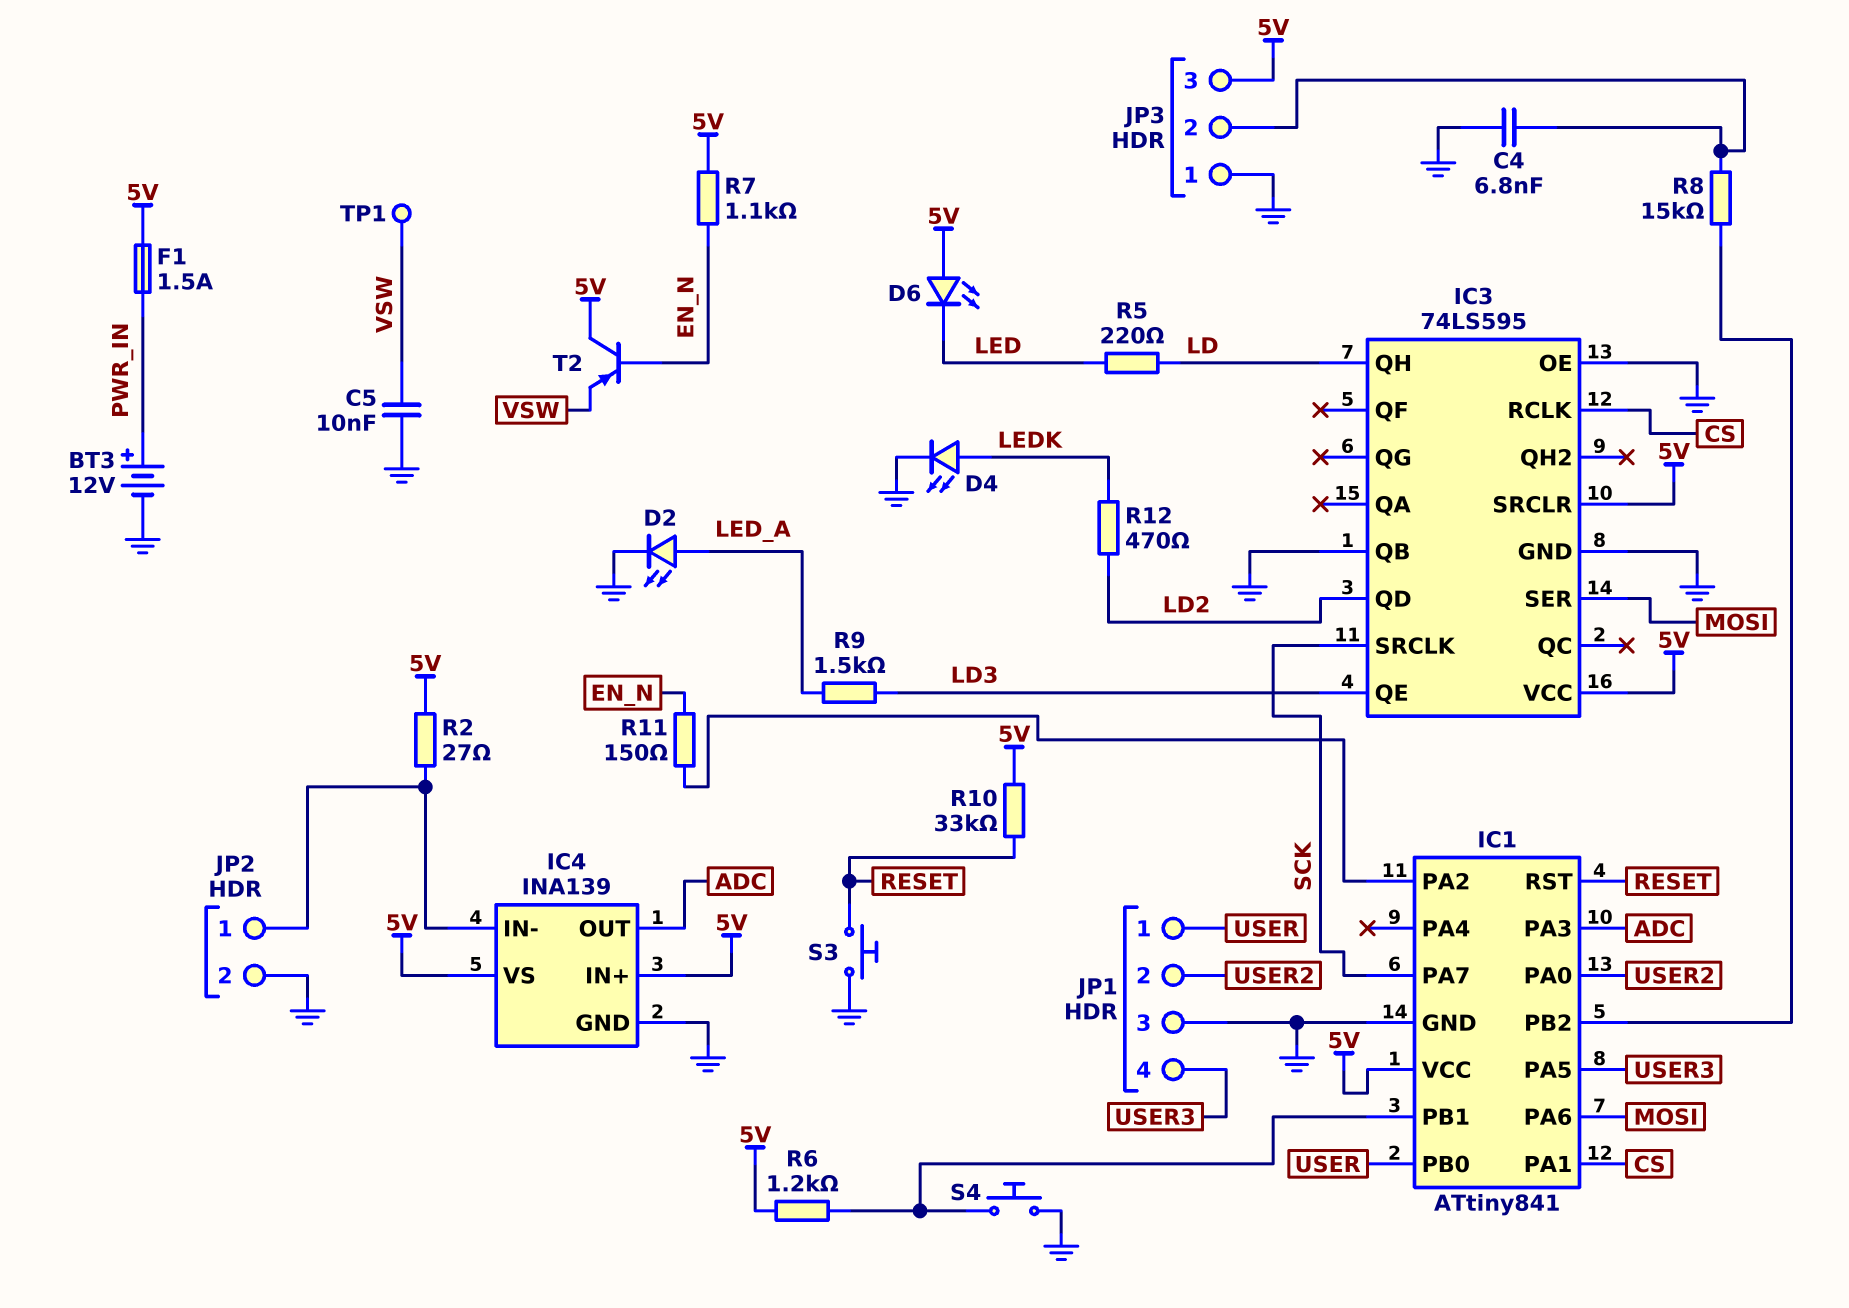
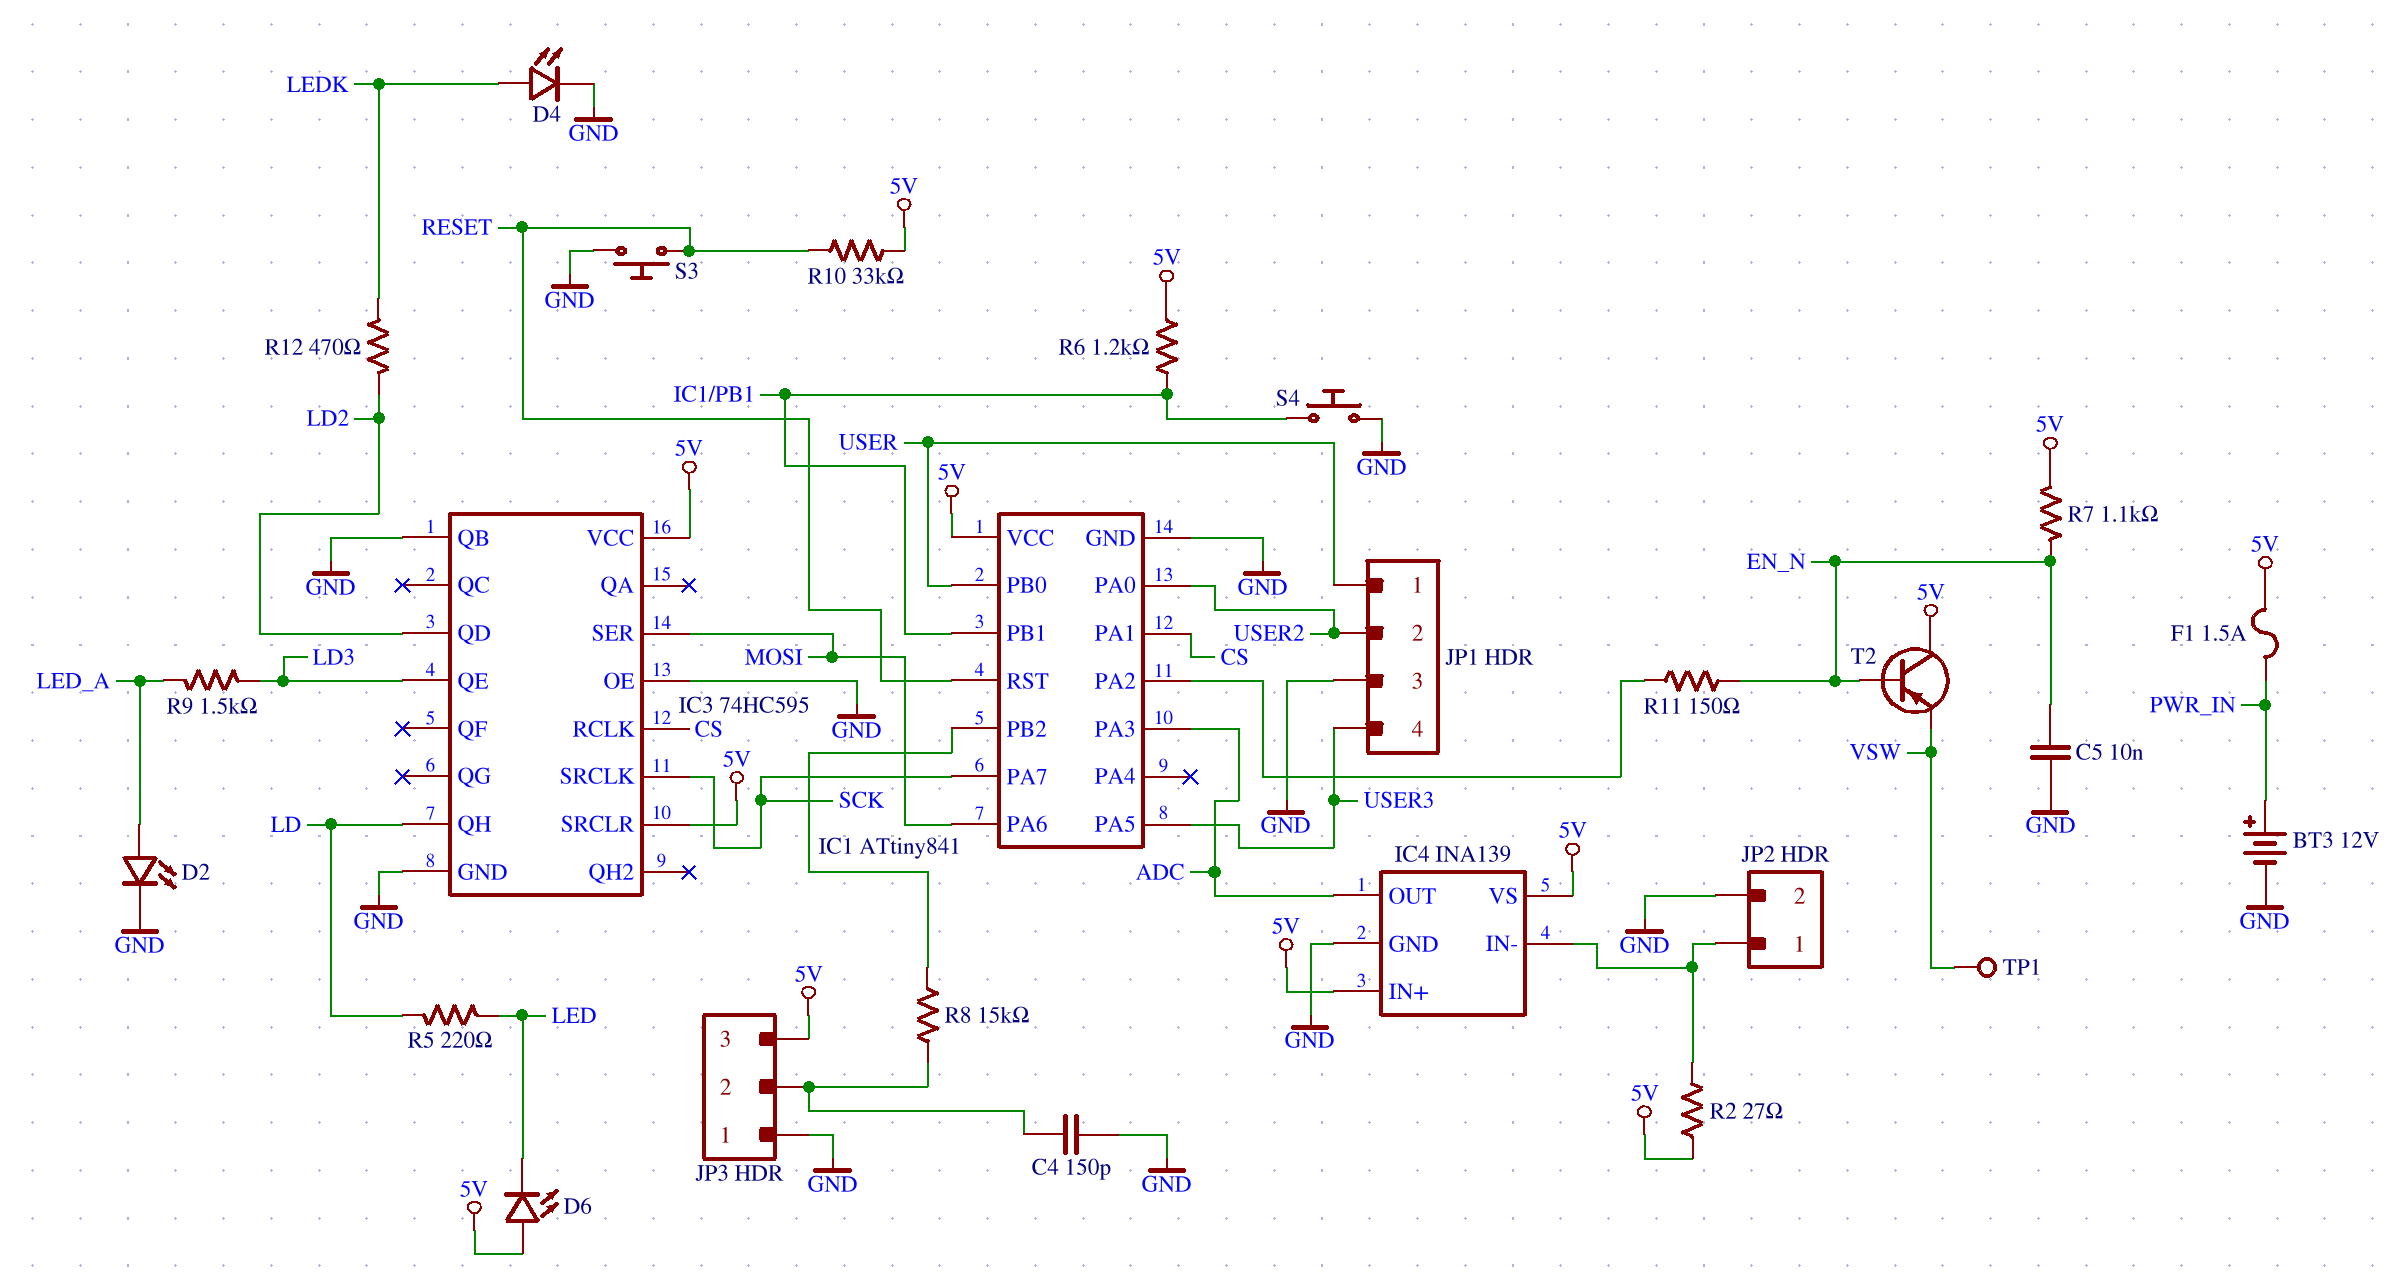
C4: 6.8nF (GND, JP3/2) -> 150pF (GND, JP3/2)
C5: 10nF (GND, VSW) -> 10nF (EN_N, GND)
IC3: 74LS595 -> 74HC595

